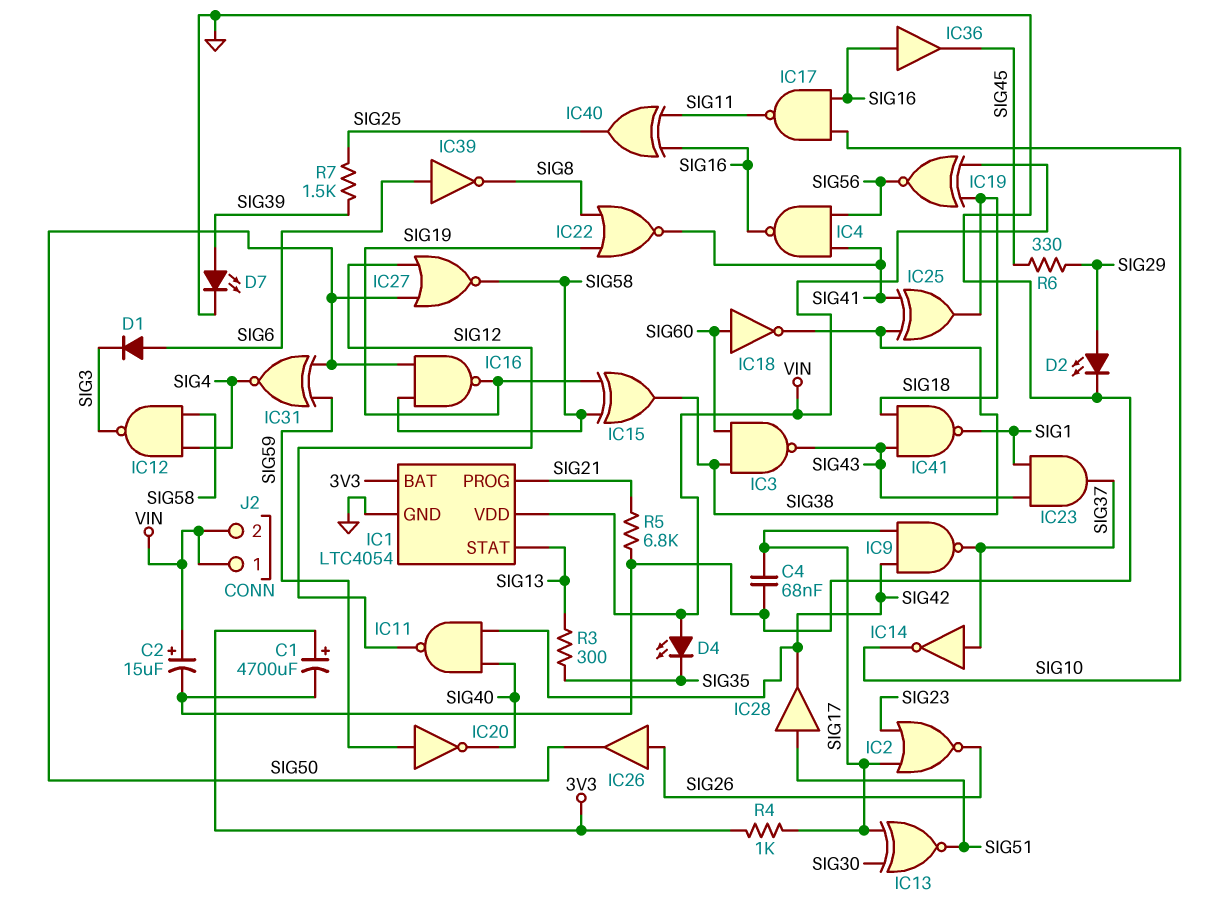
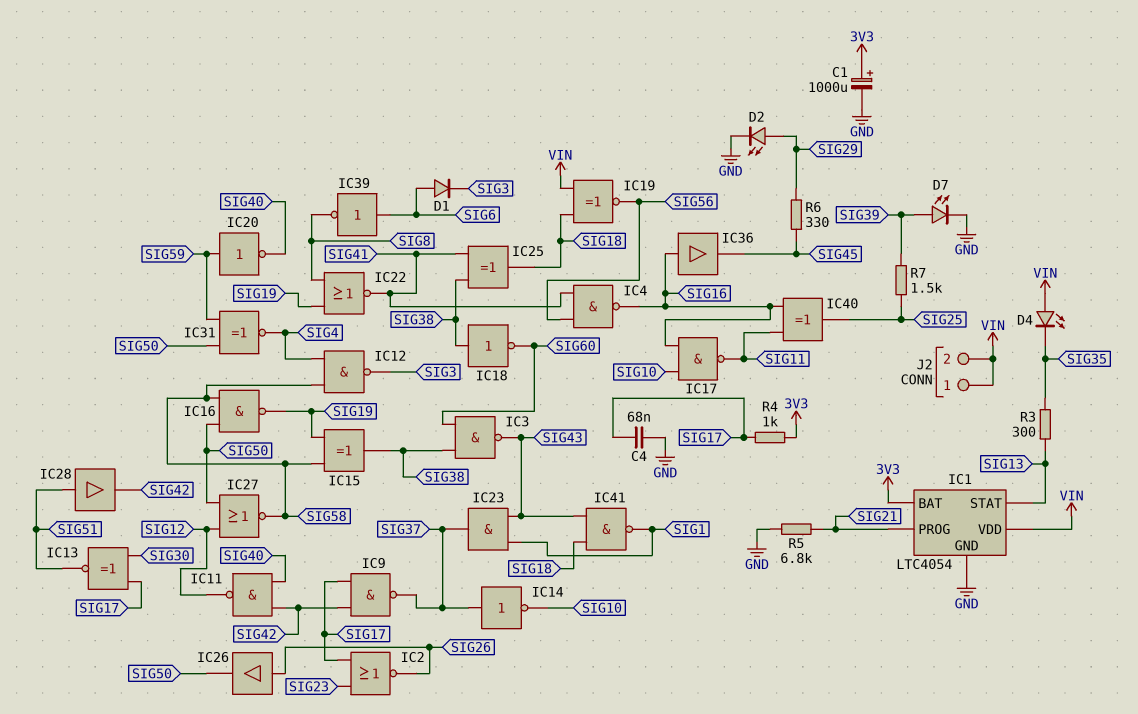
C1: 4700uF (plus 3V3, minus GND) -> 1000uF (plus 3V3, minus GND)
C2: 15uF (plus VIN, minus GND) -> none
IC18: NOT (in SIG60, out SIG38) -> NOT (in SIG38, out SIG60)

